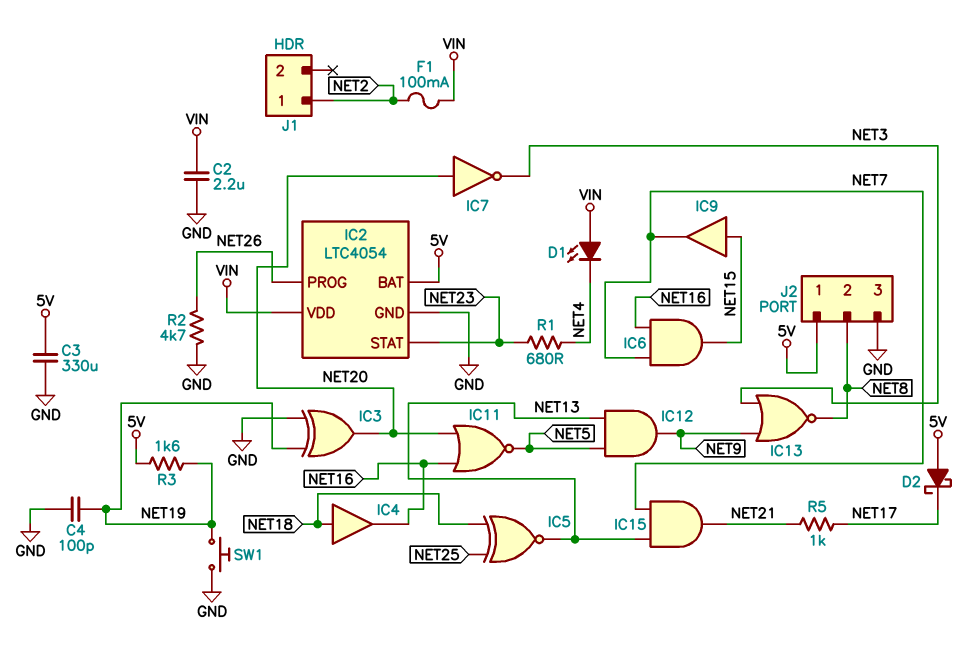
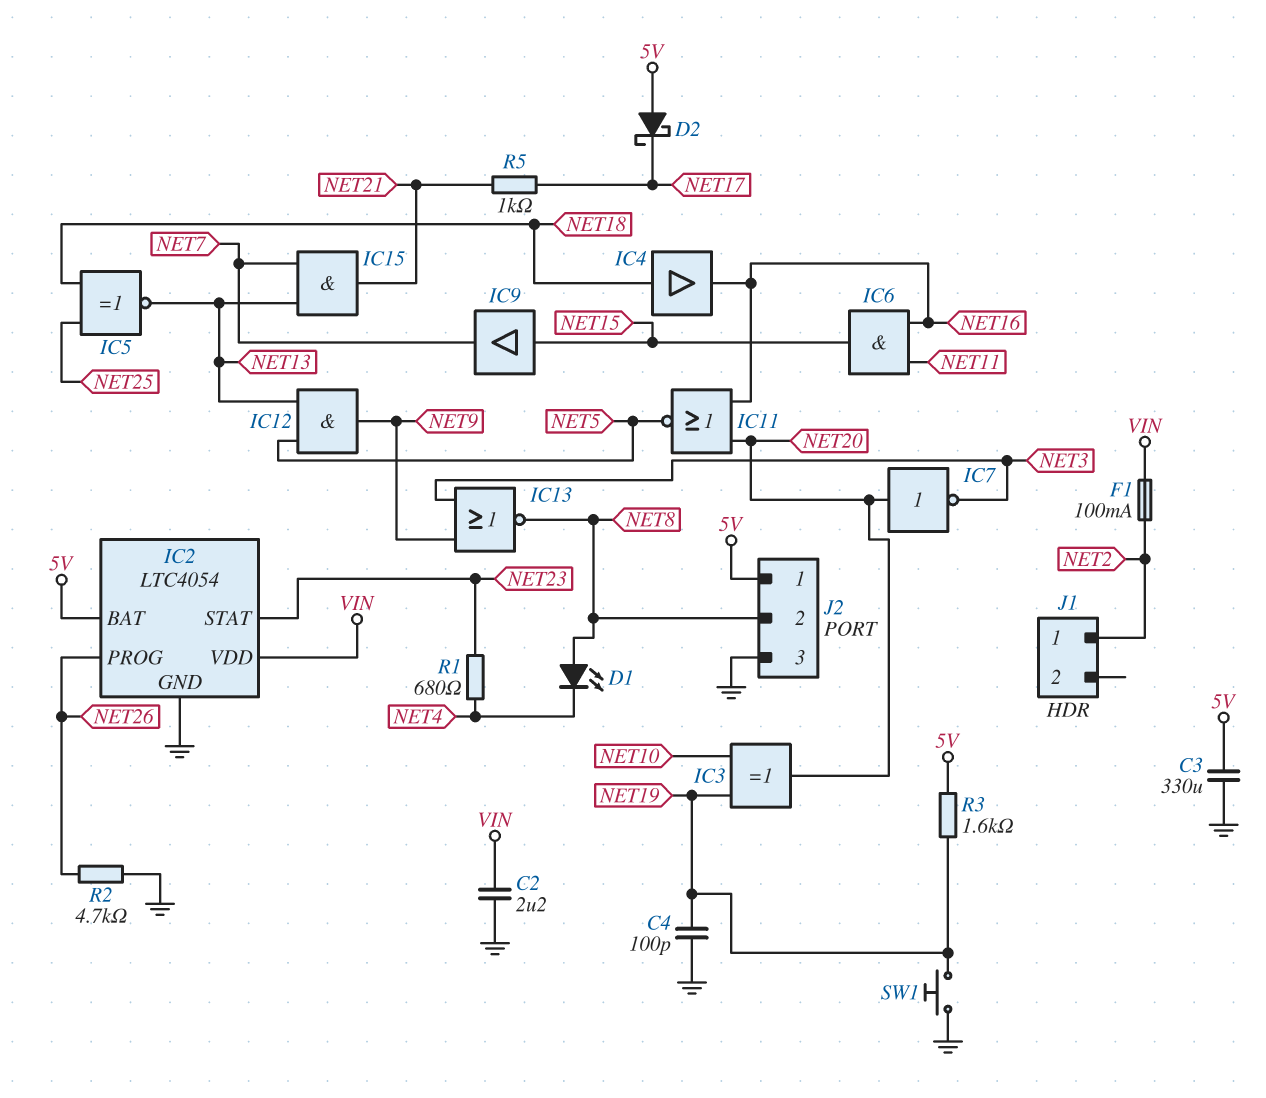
D1: LED (A VIN, K NET4) -> LED (A NET8, K NET4)
IC3: XOR (in GND, in NET19, out NET20) -> XOR (in NET10, in NET19, out NET20)
IC6: AND (in NET7, in NET16, out NET15) -> AND (in NET11, in NET16, out NET15)

